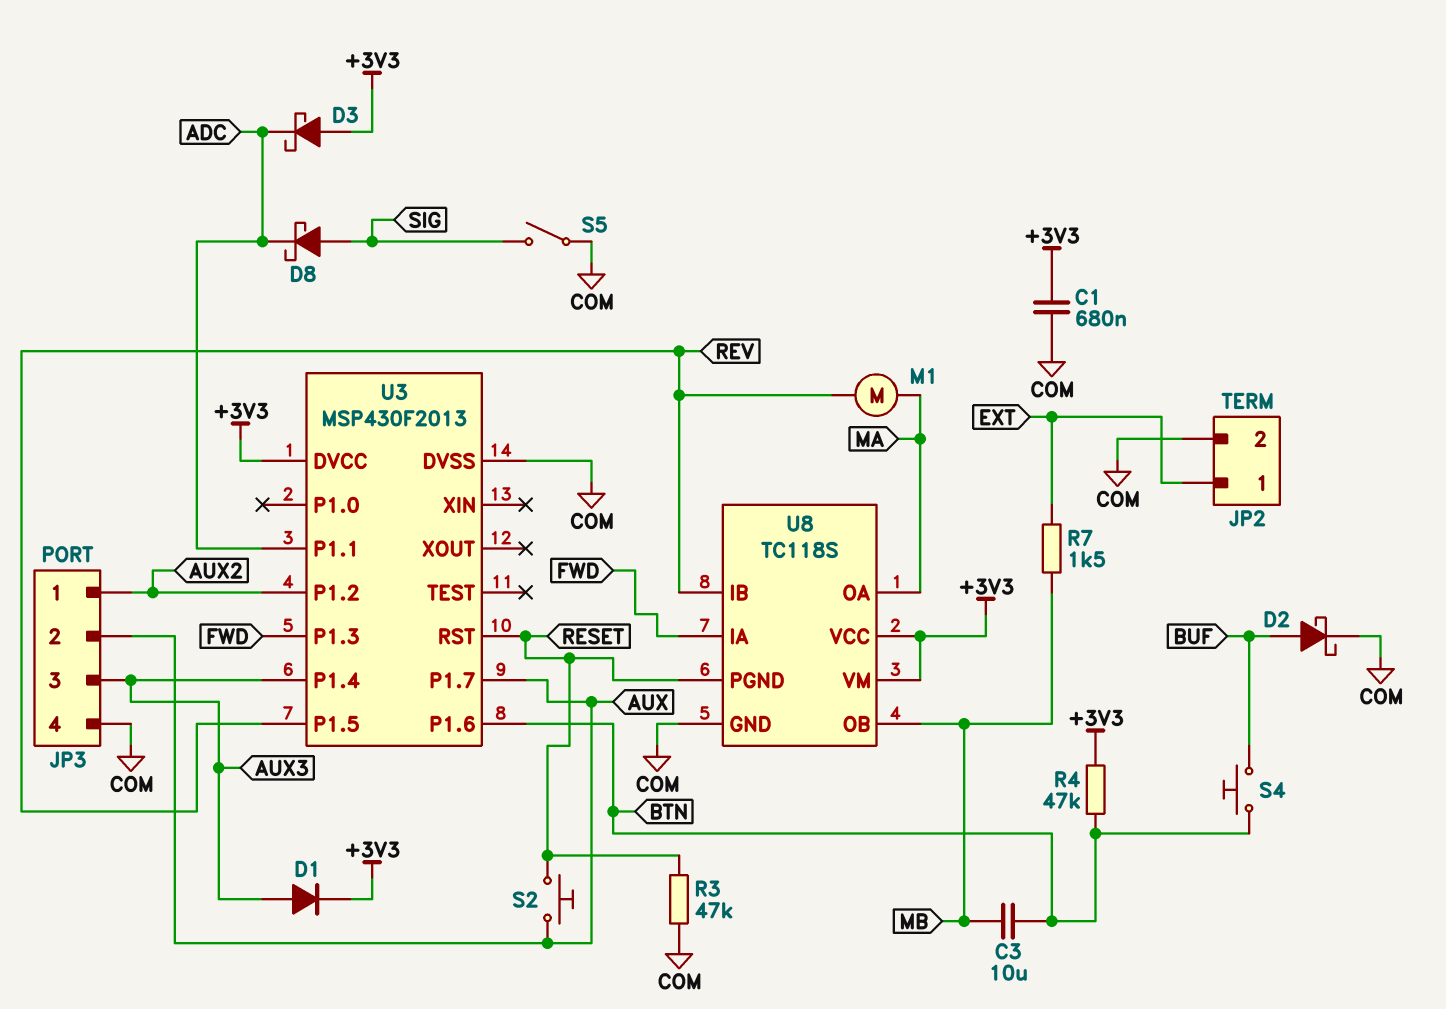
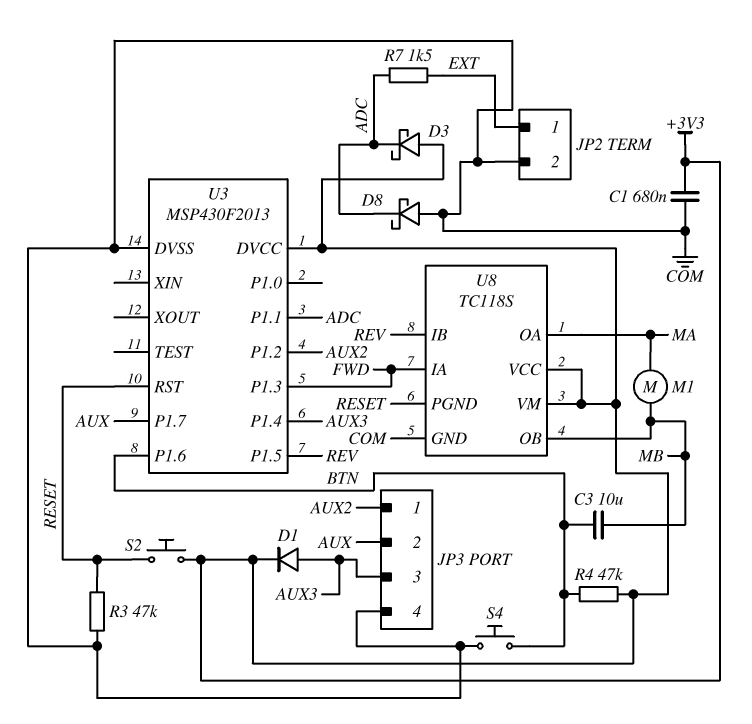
D2: schottky (A BUF, K COM) -> none
D8: schottky (A SIG, K ADC) -> schottky (A COM, K ADC)
M1: motor (MA, REV) -> motor (MA, MB)
R7: 1.5k (EXT, MB) -> 1.5k (ADC, EXT)
S2: button (AUX, RESET) -> button (+3V3, RESET)
S4: button (BTN, BUF) -> button (BTN, COM)
S5: switch (COM, SIG) -> none

